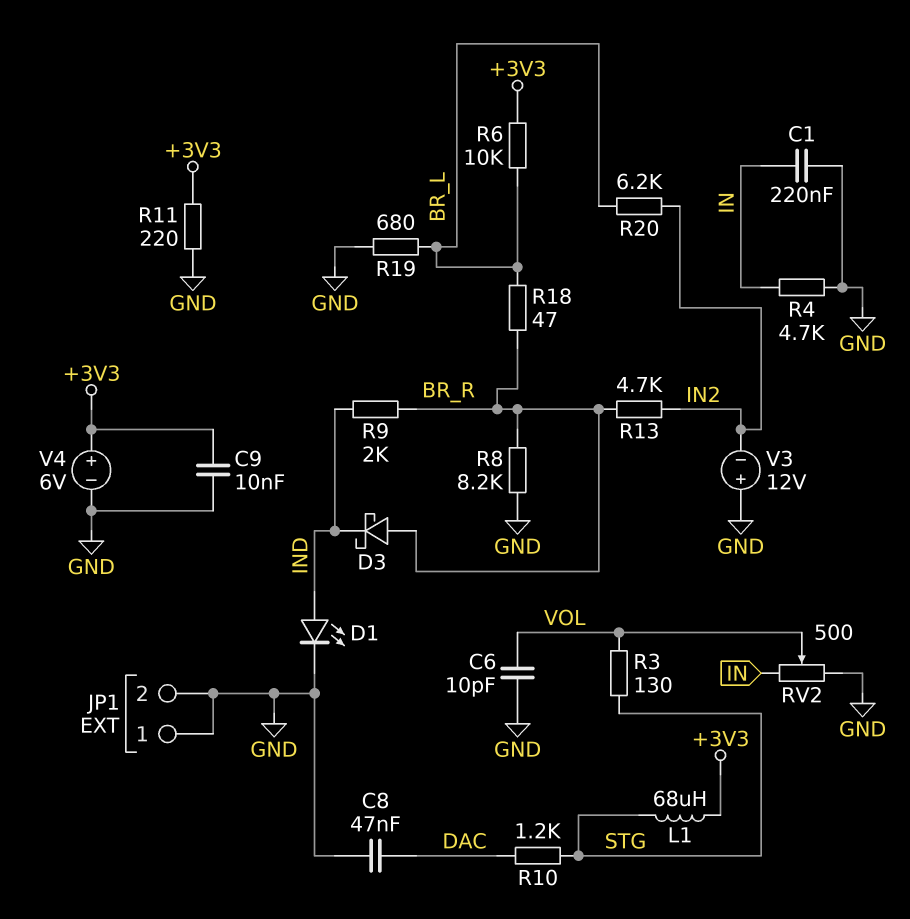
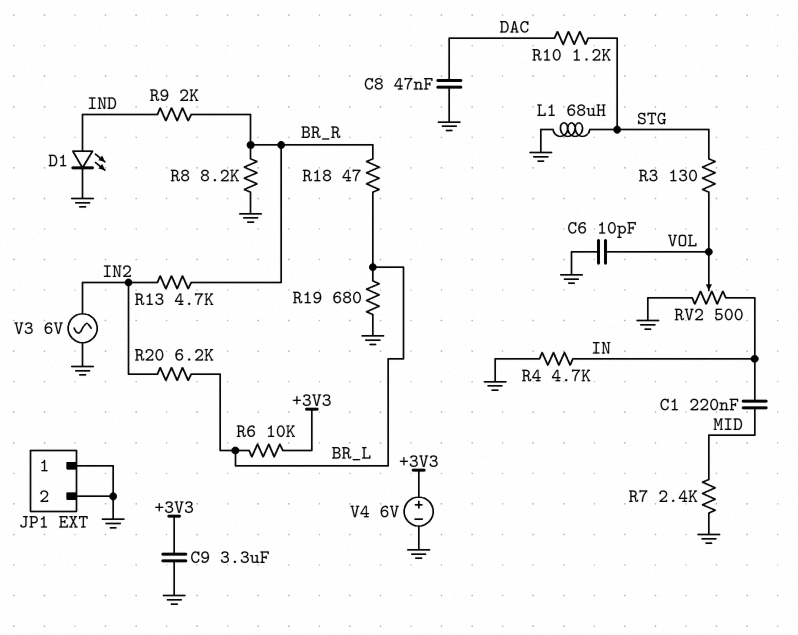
C1: 220nF (GND, IN) -> 220nF (IN, MID)
C9: 10nF (+3V3, GND) -> 3.3uF (+3V3, GND)
D3: schottky (A BR_R, K IND) -> none
L1: 68uH (+3V3, STG) -> 68uH (GND, STG)
R7: none -> 2.4k (GND, MID)
R11: 220 (+3V3, GND) -> none
V3: 12V (plus GND, minus IN2) -> AC 6V (GND, IN2)

